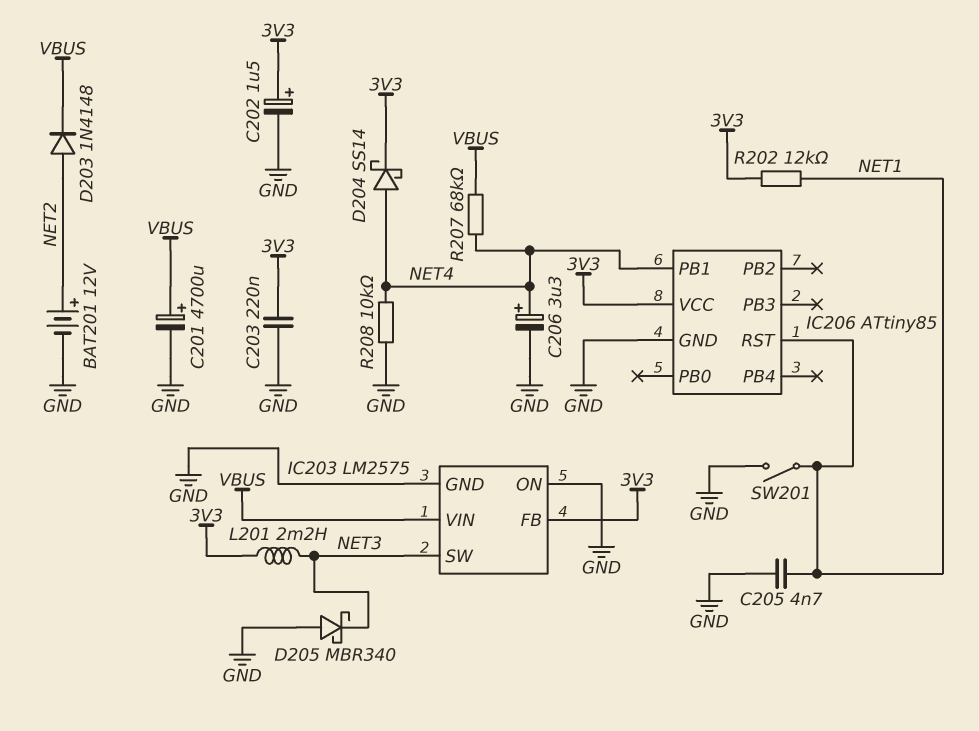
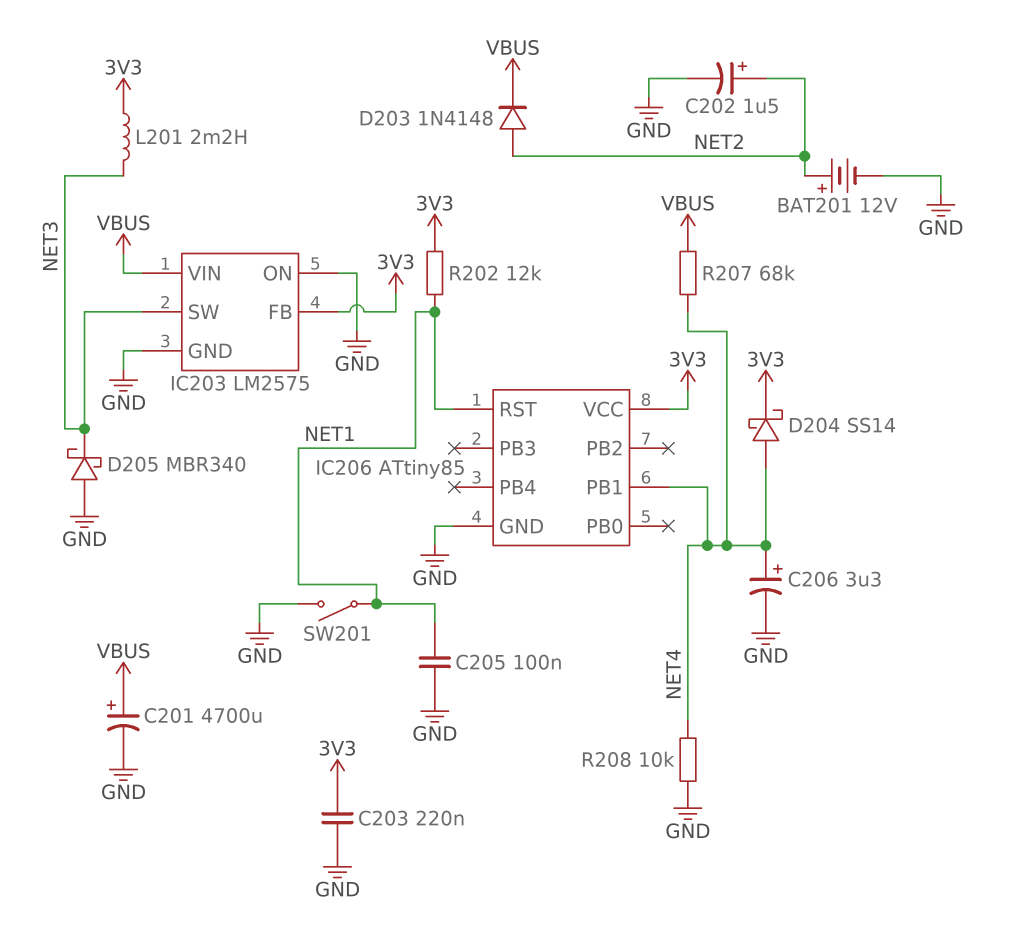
C202: 1.5uF (plus 3V3, minus GND) -> 1.5uF (plus NET2, minus GND)
C205: 4.7nF (GND, NET1) -> 100nF (GND, NET1)

